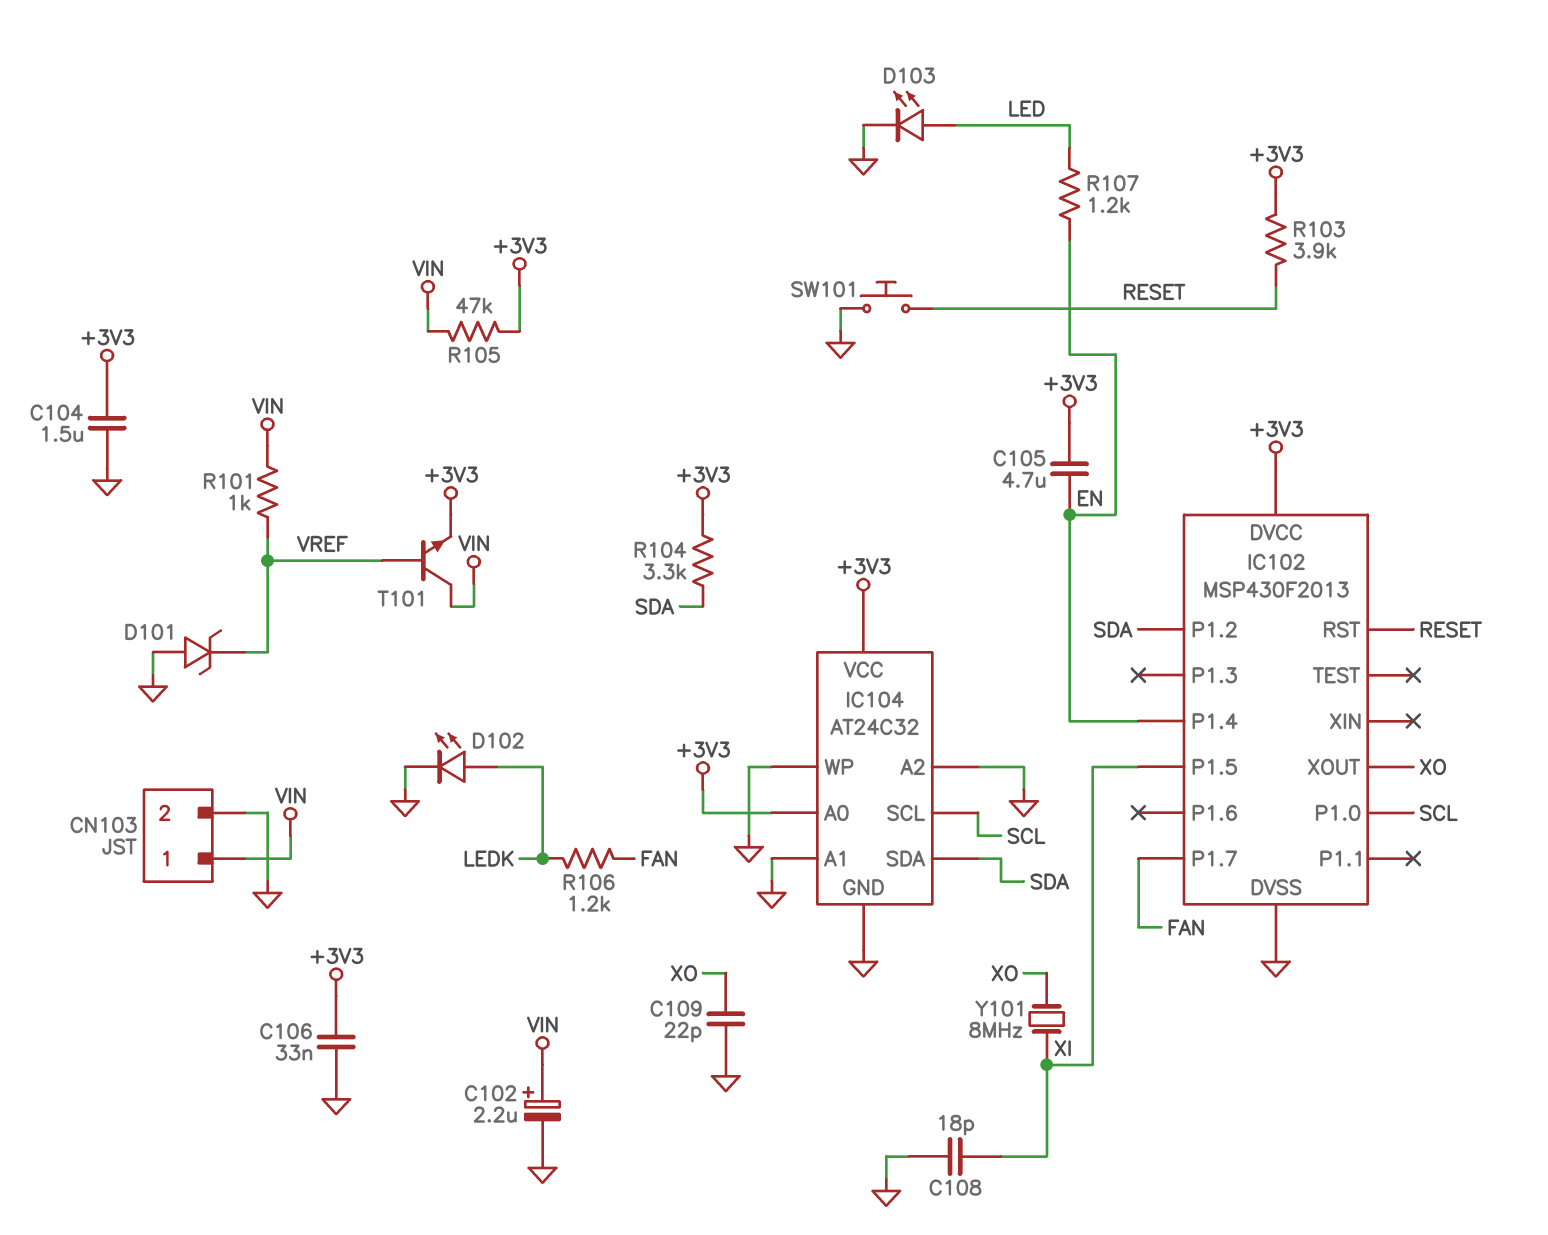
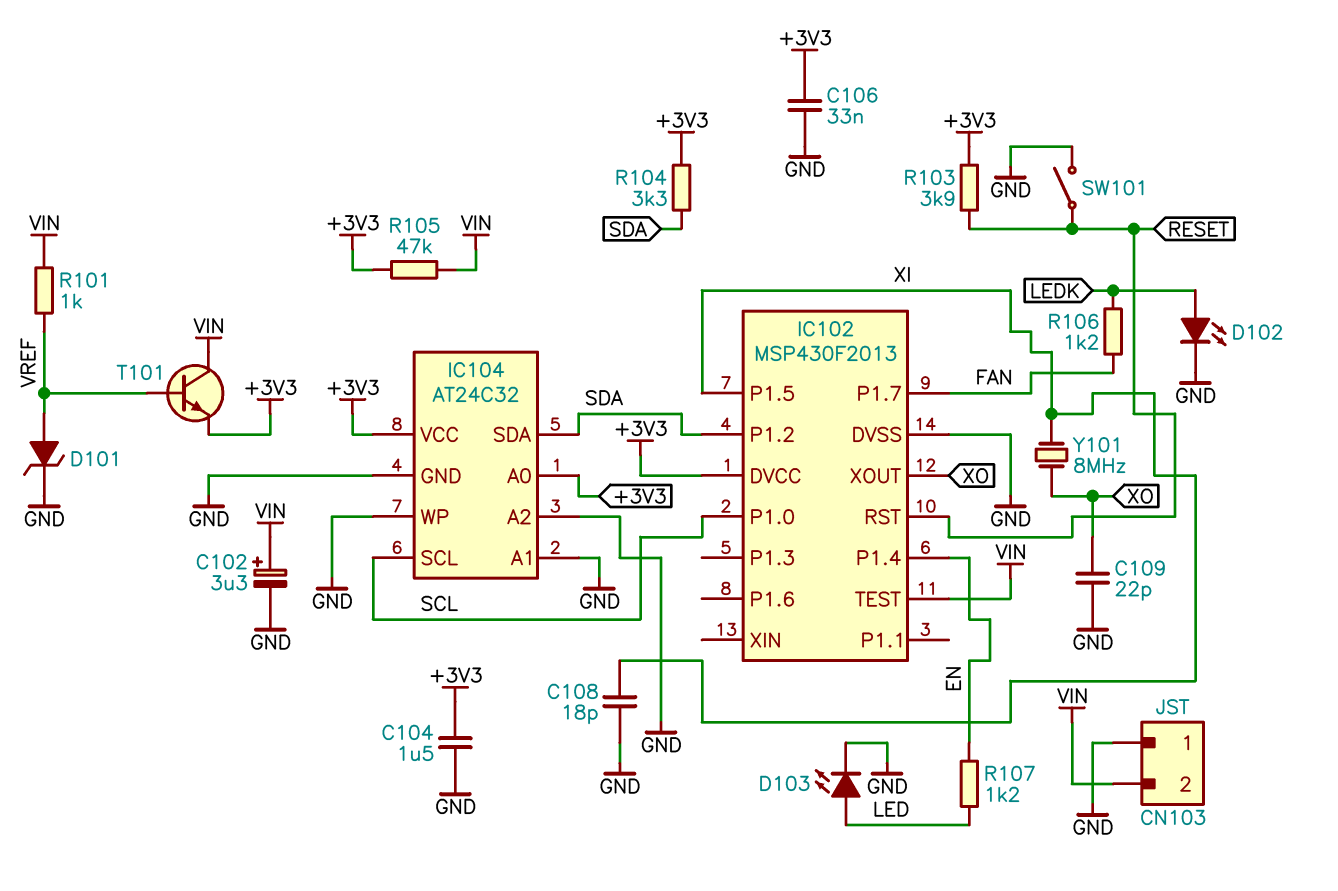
C102: 2.2uF (plus VIN, minus GND) -> 3.3uF (plus VIN, minus GND)
C105: 4.7uF (+3V3, EN) -> none
CN103 pin 1: VIN -> GND
CN103 pin 2: GND -> VIN
D101: zener (A GND, K VREF) -> zener (A VREF, K GND)
IC102 pin TEST: none -> VIN
SW101: button (GND, RESET) -> switch (GND, RESET)

